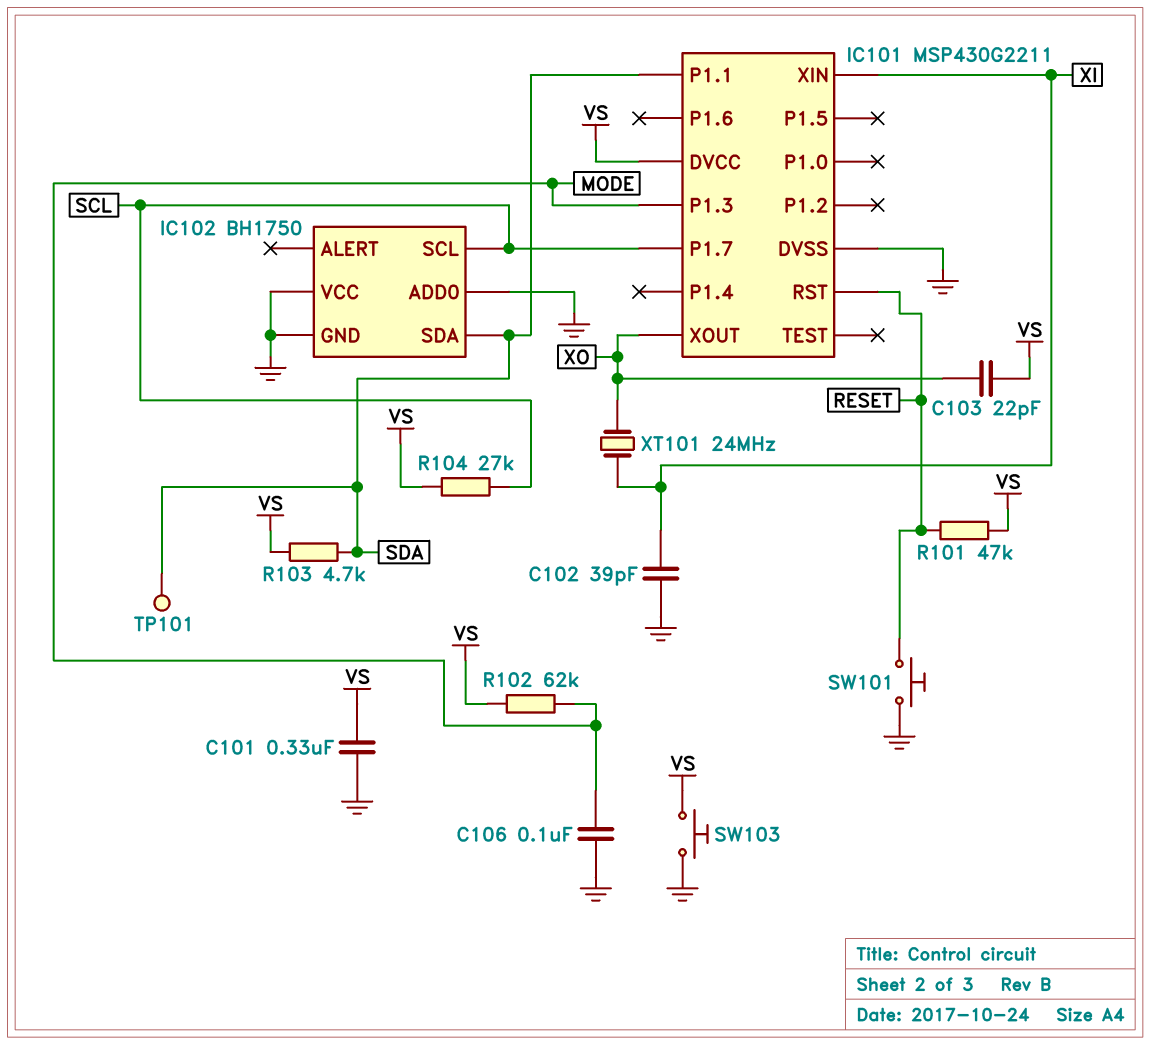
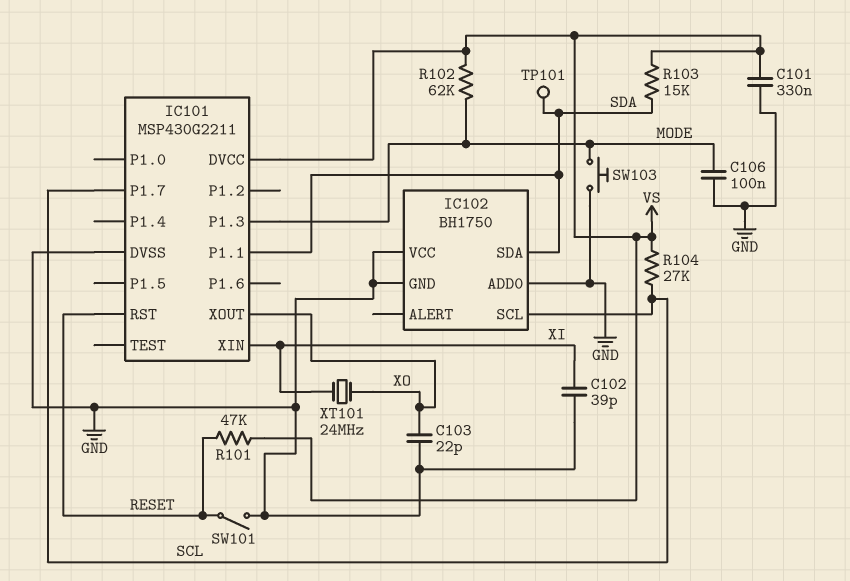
C103: 22pF (VS, XO) -> 22pF (GND, XO)
R103: 4.7k (SDA, VS) -> 15k (SDA, VS)
SW101: button (GND, RESET) -> switch (GND, RESET)
SW103: button (GND, VS) -> button (GND, MODE)

